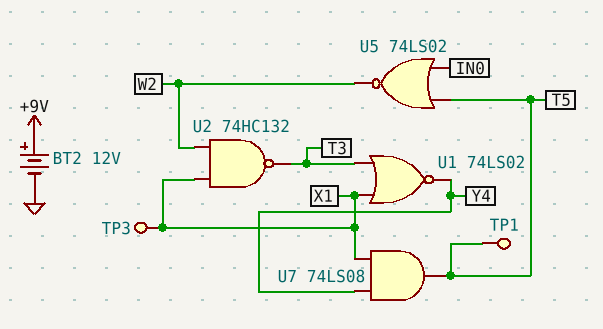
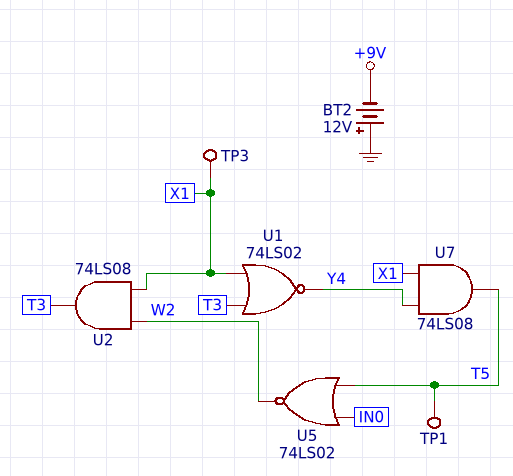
BT2: 12V (plus +9V, minus GND) -> 12V (plus GND, minus +9V)
U2: NAND 74HC132 (in W2, in X1, out T3) -> AND 74LS08 (in W2, in X1, out T3)

